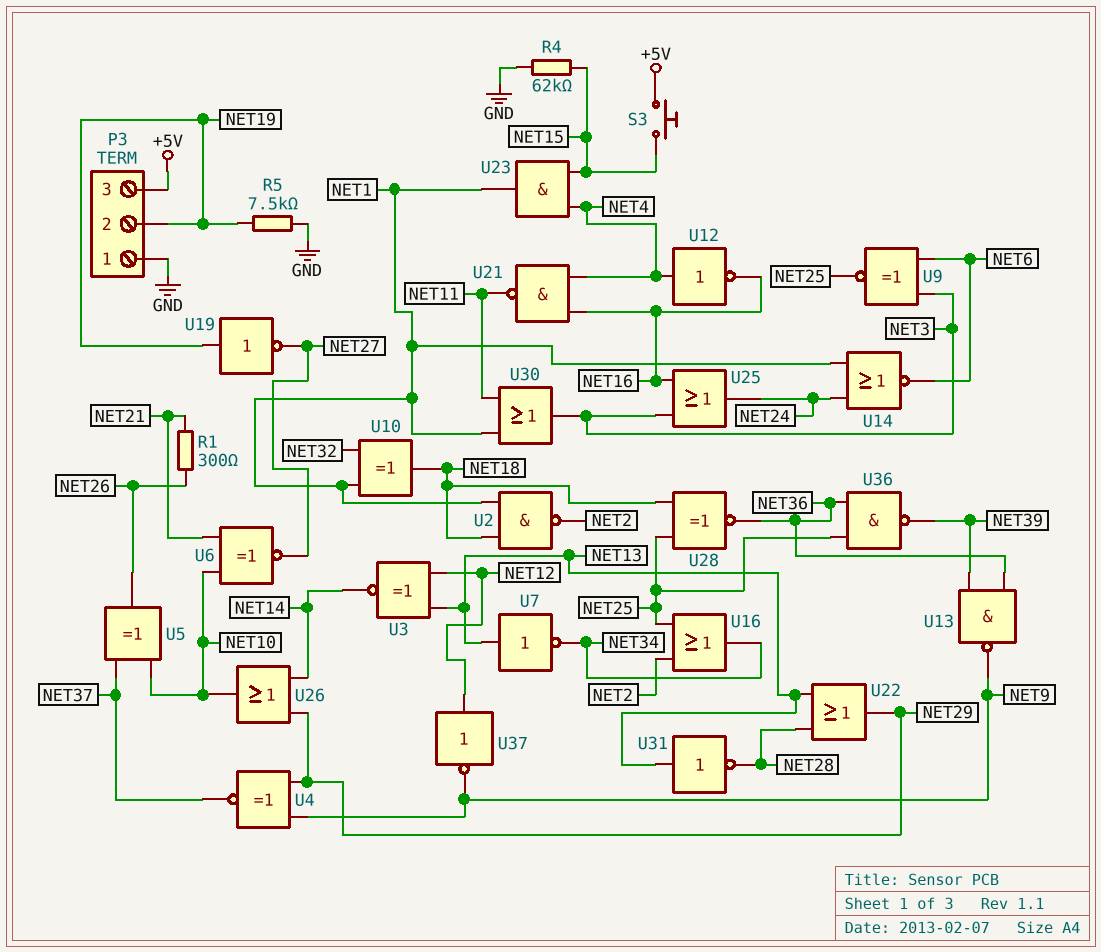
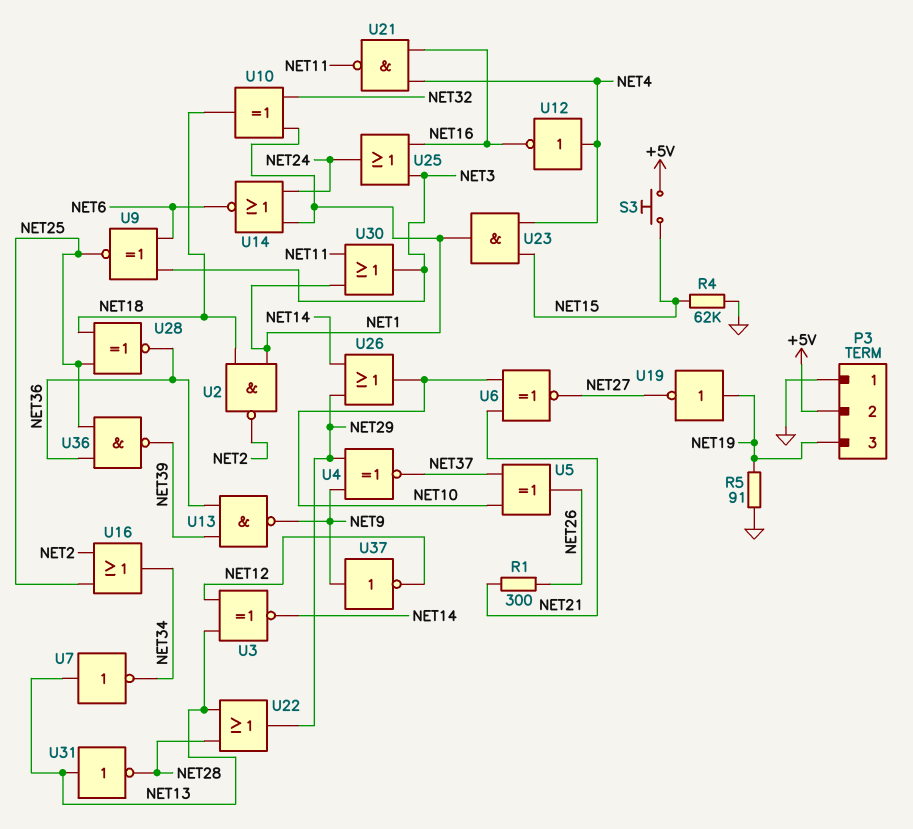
P3 pin 2: NET19 -> +5V
P3 pin 3: +5V -> NET19
R5: 7.5k (GND, NET19) -> 91 (GND, NET19)
U37: NOT (in NET12, out NET9) -> NOT (in NET9, out NET12)

